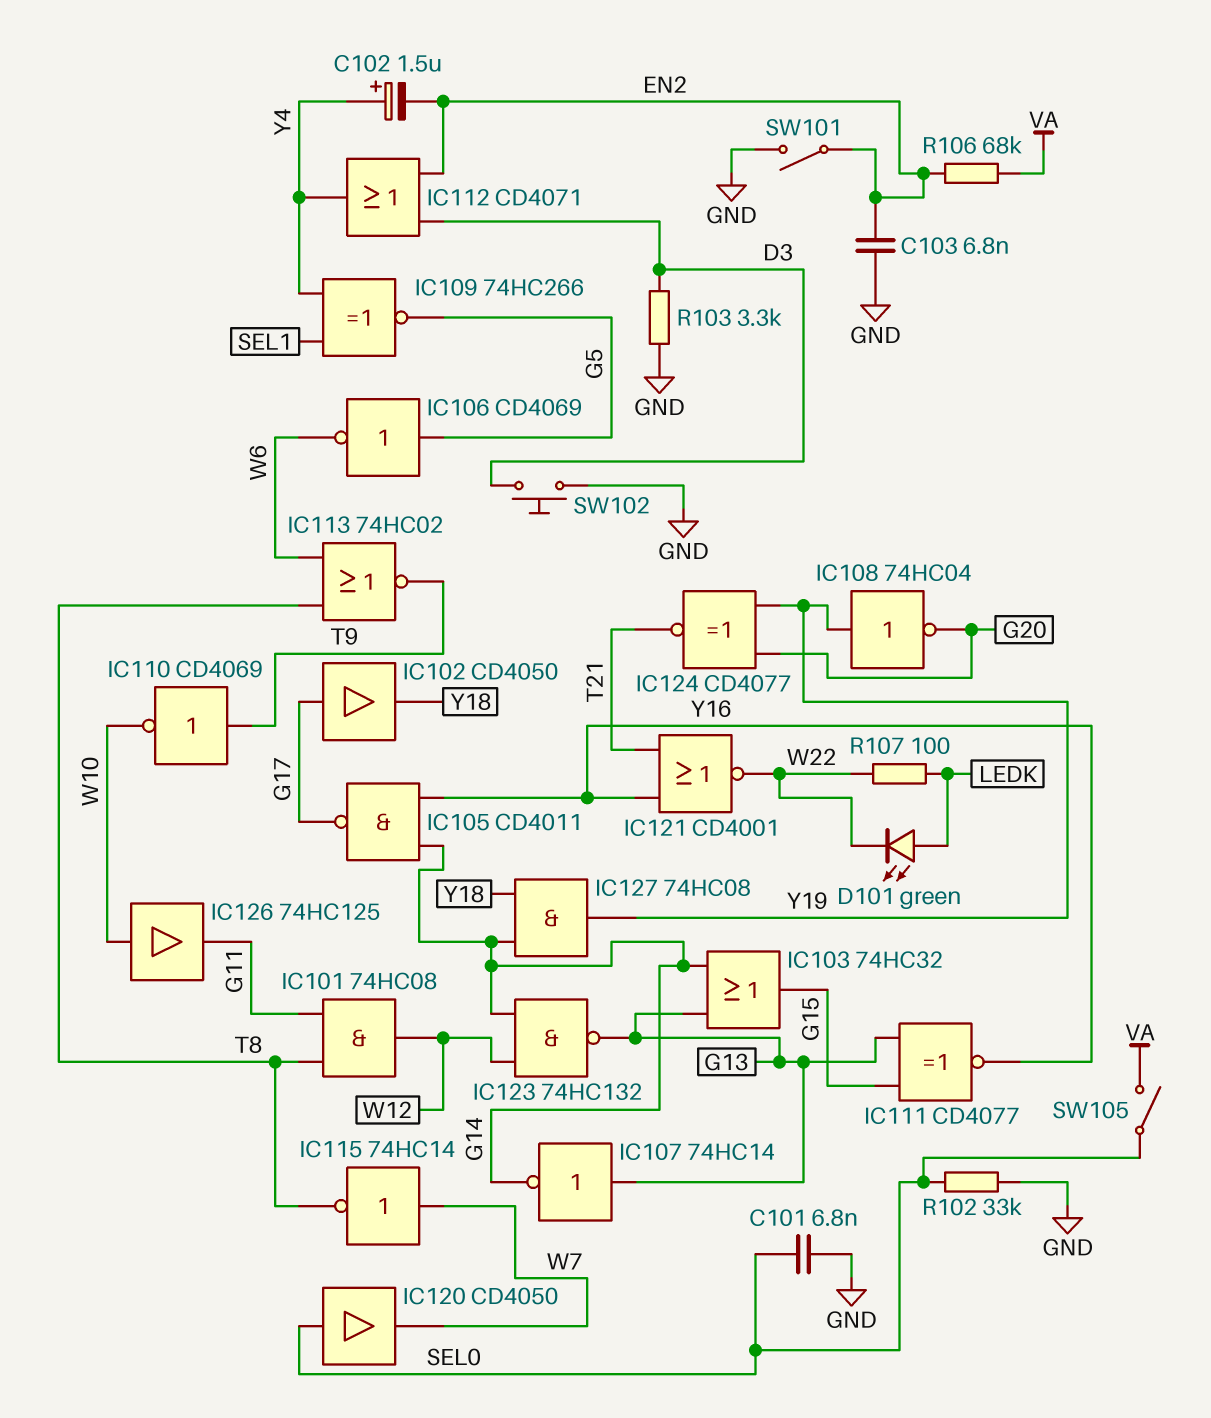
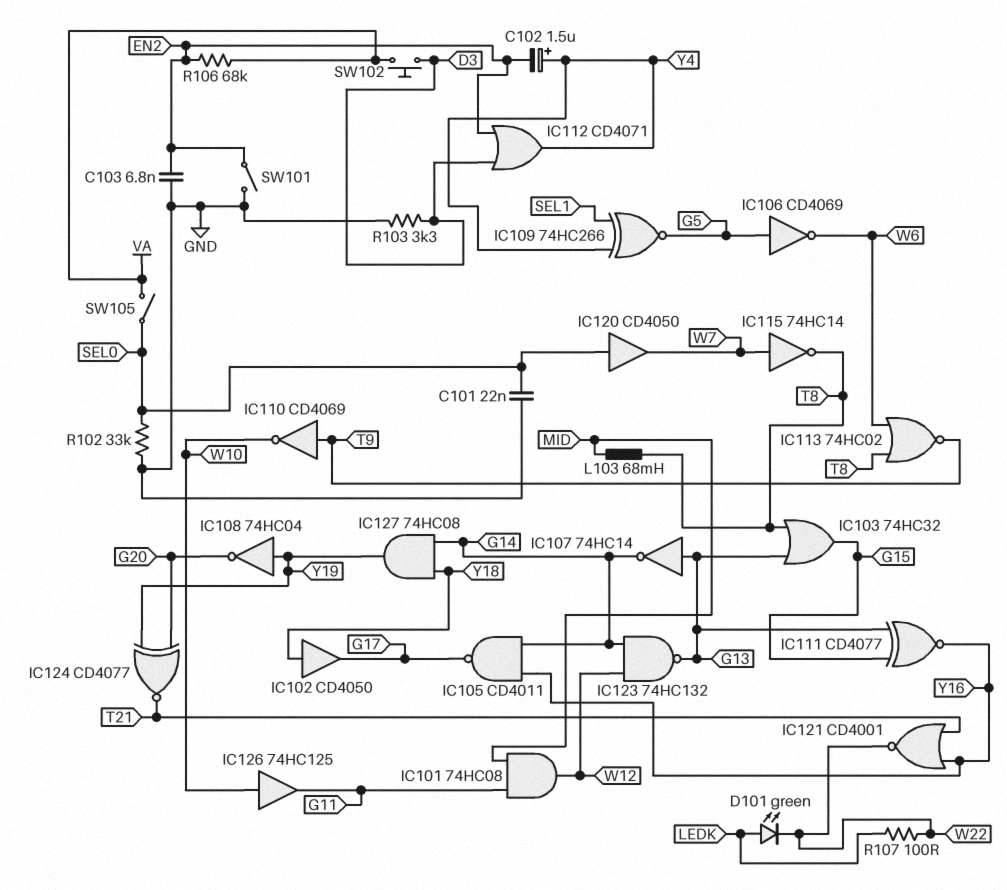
C101: 6.8nF (GND, SEL0) -> 22nF (GND, SEL0)
IC101: AND 74HC08 (in G11, in T8, out W12) -> AND 74HC08 (in G11, in MID, out W12)
IC102: buffer CD4050 (in G17, out Y18) -> buffer CD4050 (in Y18, out G17)
IC103: OR 74HC32 (in G13, in G14, out G15) -> OR 74HC32 (in G13, in T8, out G15)
L103: none -> 68mH (MID, T8)
SW102: button (D3, GND) -> button (D3, VA)

